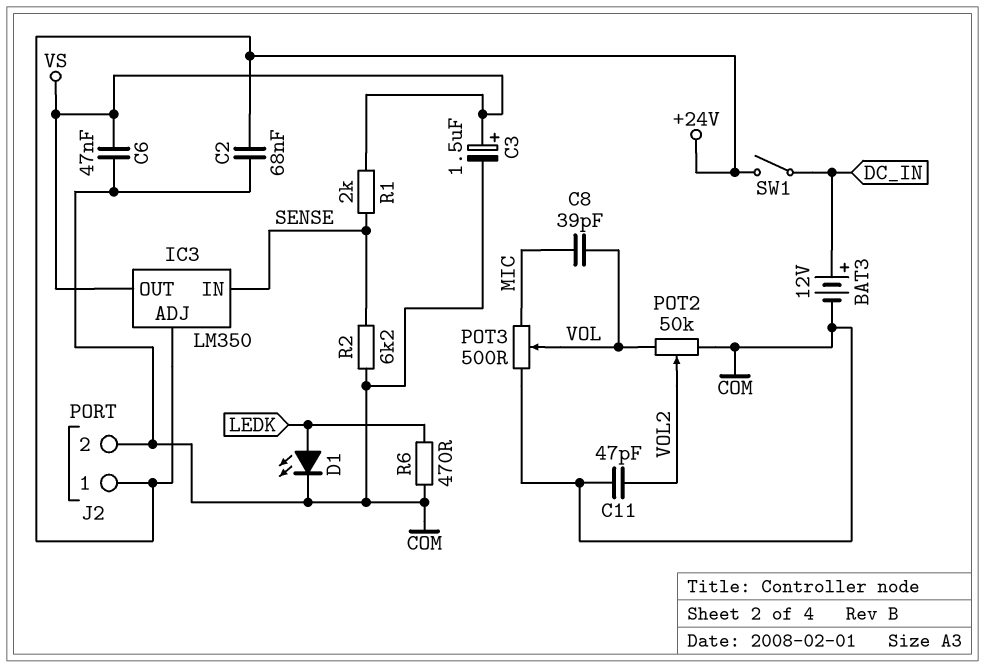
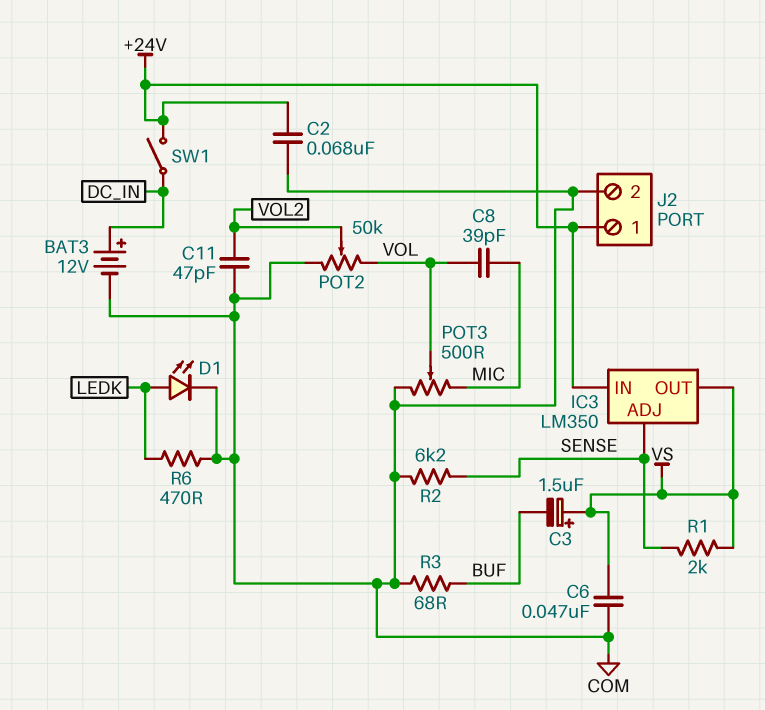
C3: 1.5uF (plus VS, minus COM) -> 1.5uF (plus VS, minus BUF)
IC3 pin ADJ: +24V -> SENSE
IC3 pin IN: SENSE -> +24V
R3: none -> 68 (BUF, COM)

